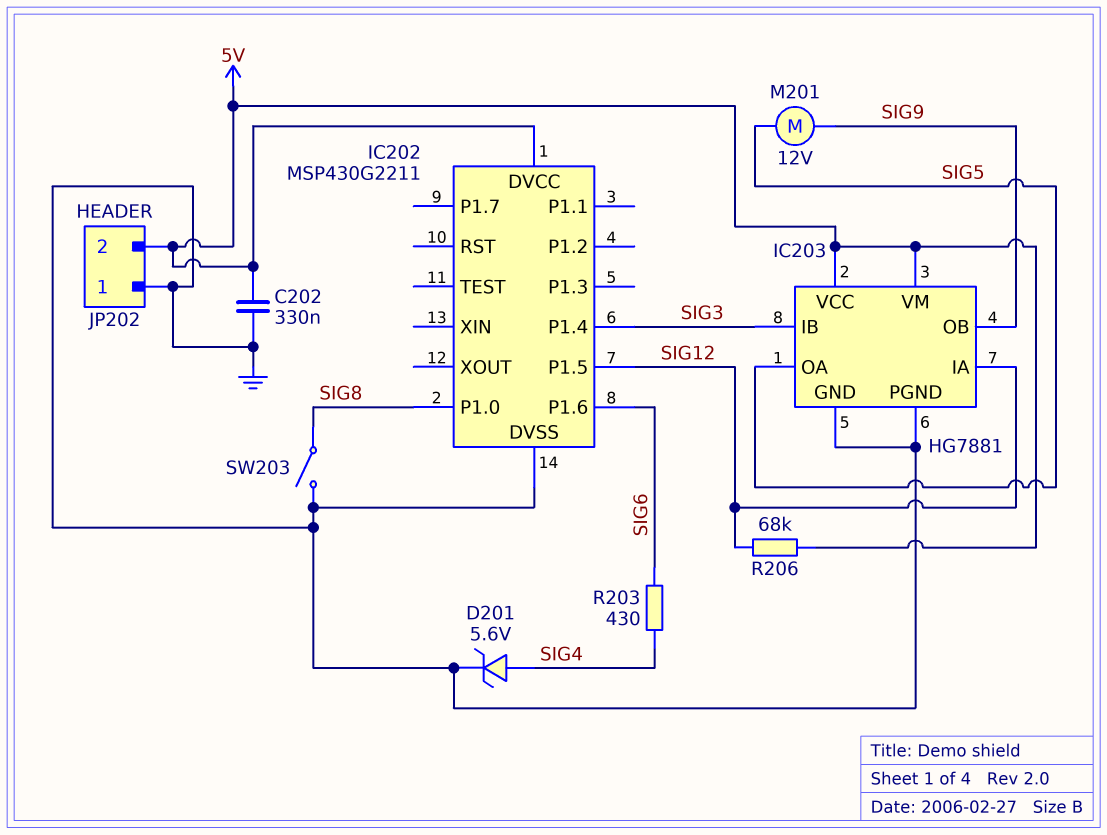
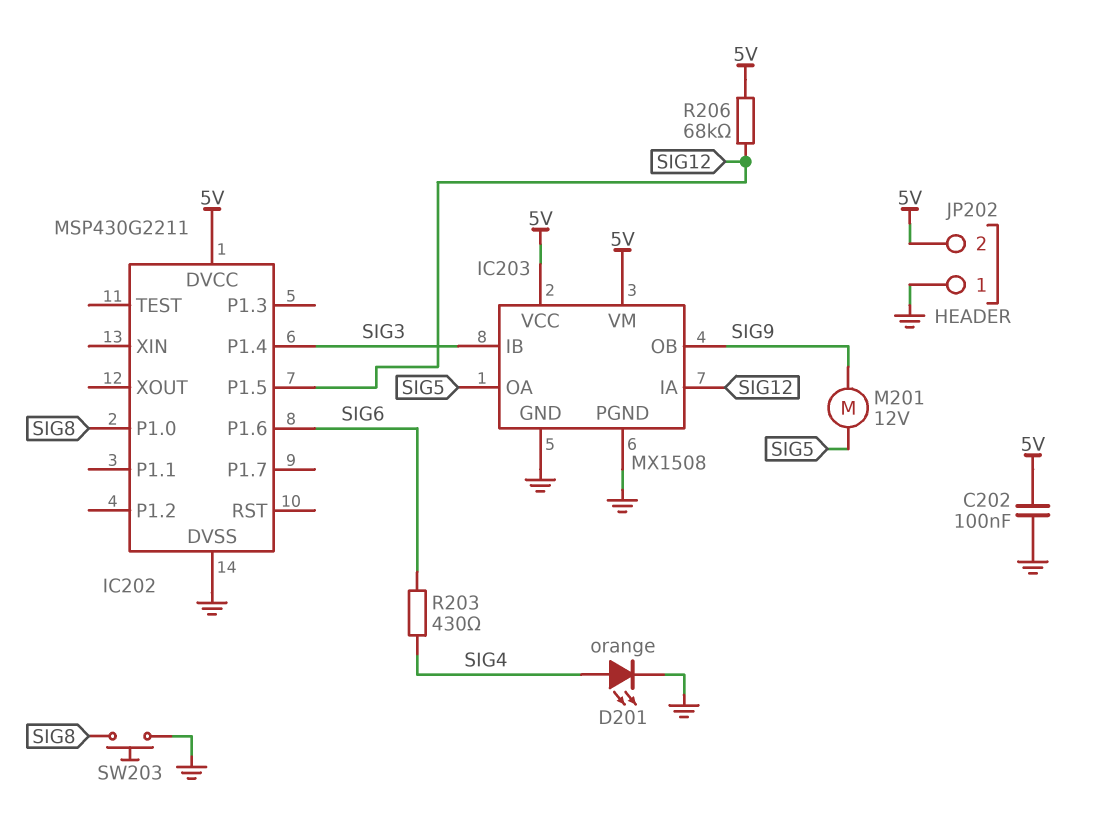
C202: 330nF (5V, GND) -> 100nF (5V, GND)
D201: zener 5.6V (A SIG4, K GND) -> LED orange (A SIG4, K GND)
IC203: HG7881 -> MX1508
SW203: switch (GND, SIG8) -> button (GND, SIG8)

